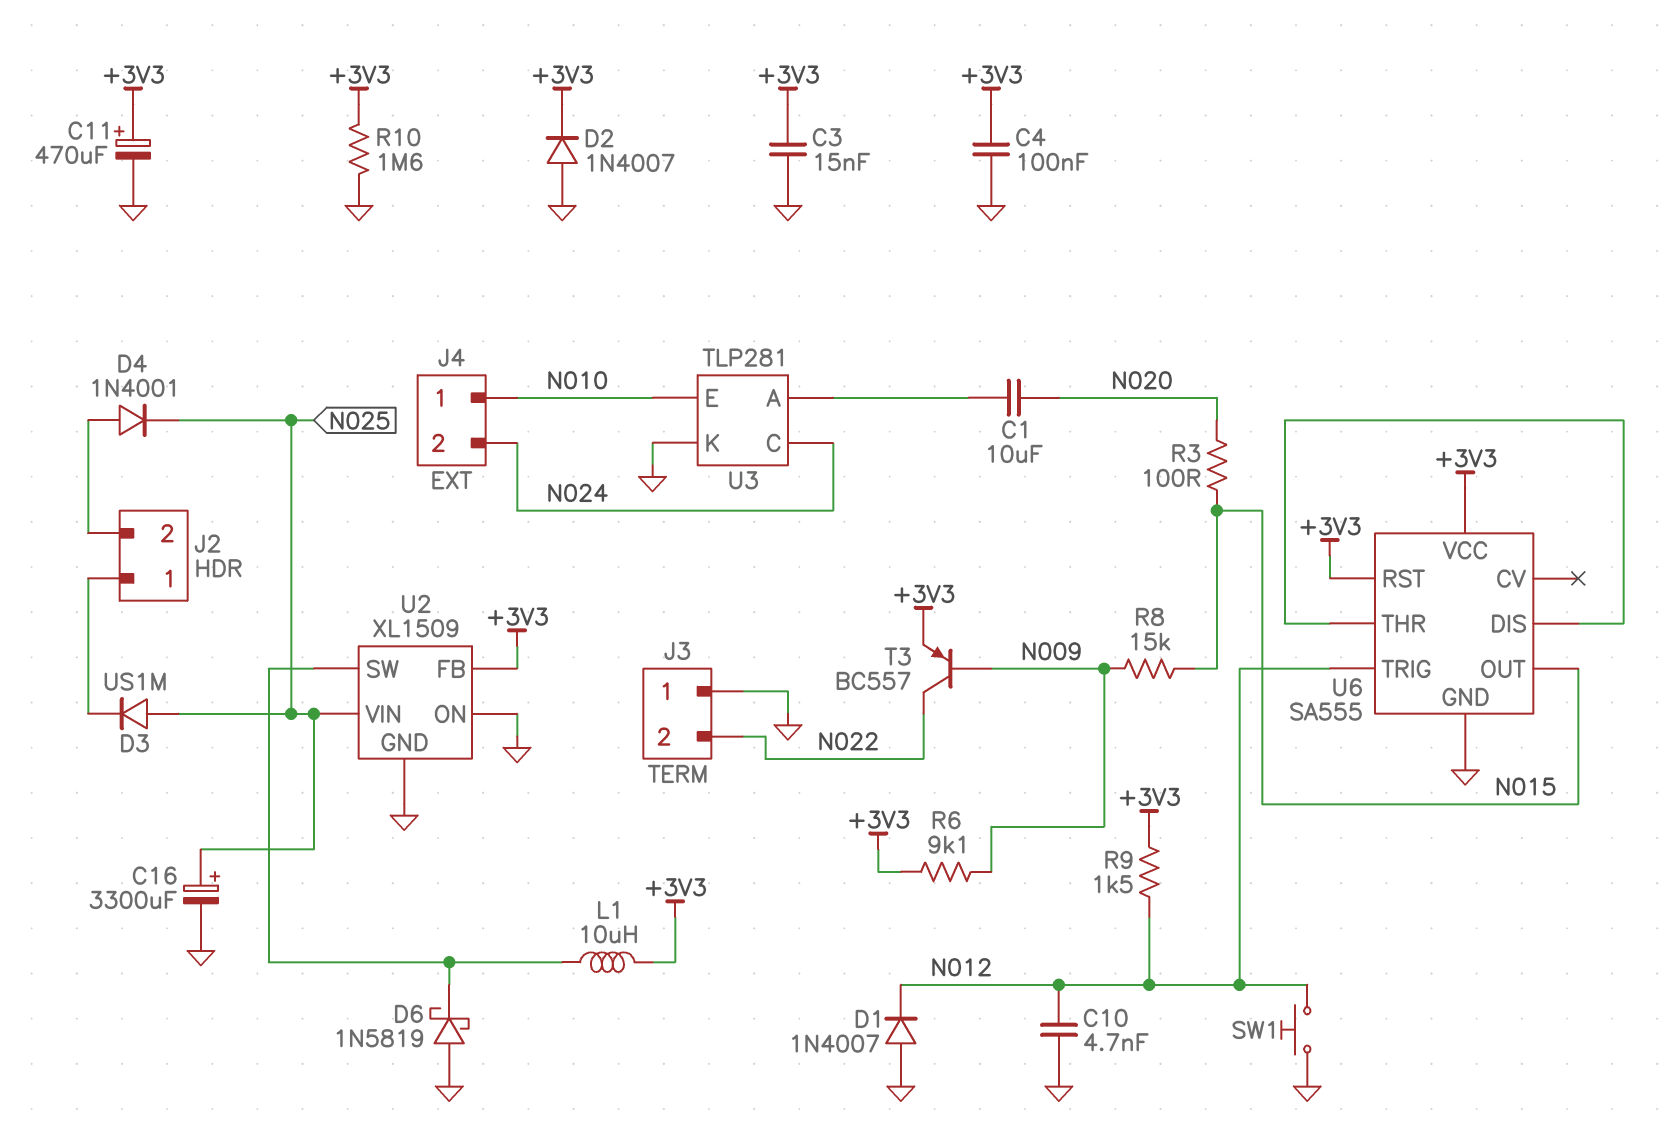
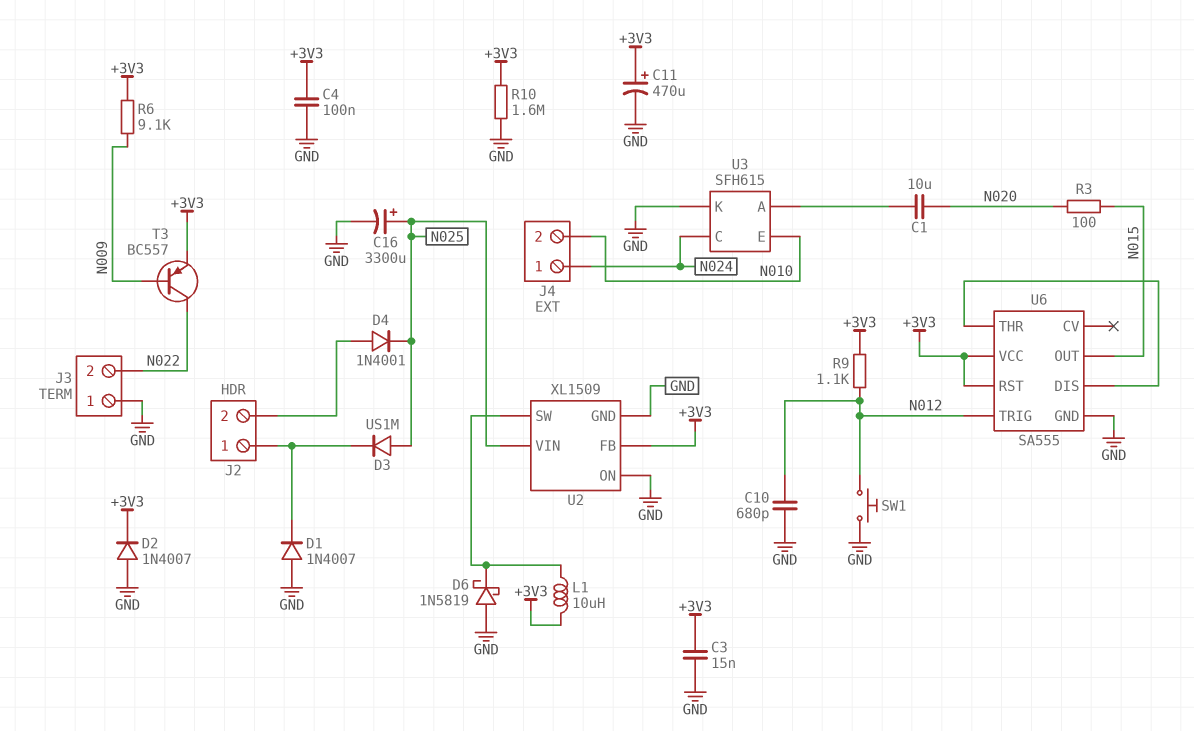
C10: 4.7nF (GND, N012) -> 680pF (GND, N012)
D1: diode 1N4007 (A GND, K N012) -> diode 1N4007 (A GND, K J2/1)
J4 pin 1: N010 -> N024
J4 pin 2: N024 -> N010
R8: 15k (N009, N015) -> none
R9: 1.5k (+3V3, N012) -> 1.1k (+3V3, N012)
U3: TLP281 -> SFH615

